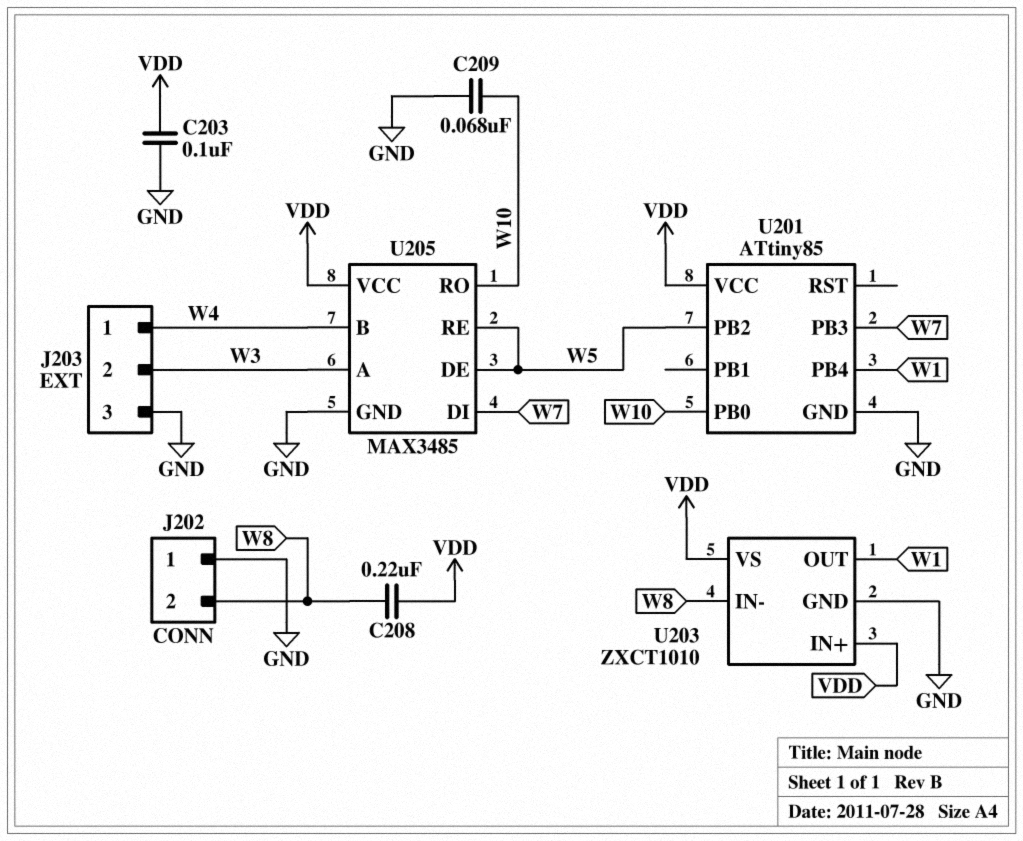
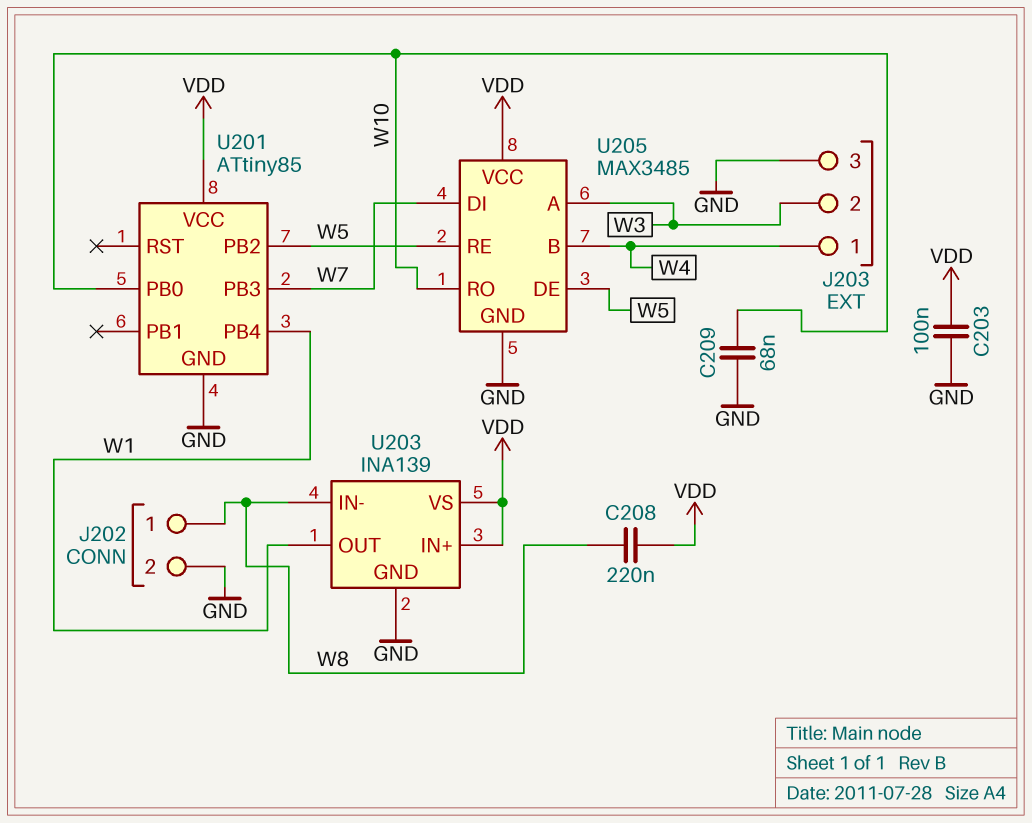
J202 pin 1: GND -> W8
J202 pin 2: W8 -> GND
U203: ZXCT1010 -> INA139

